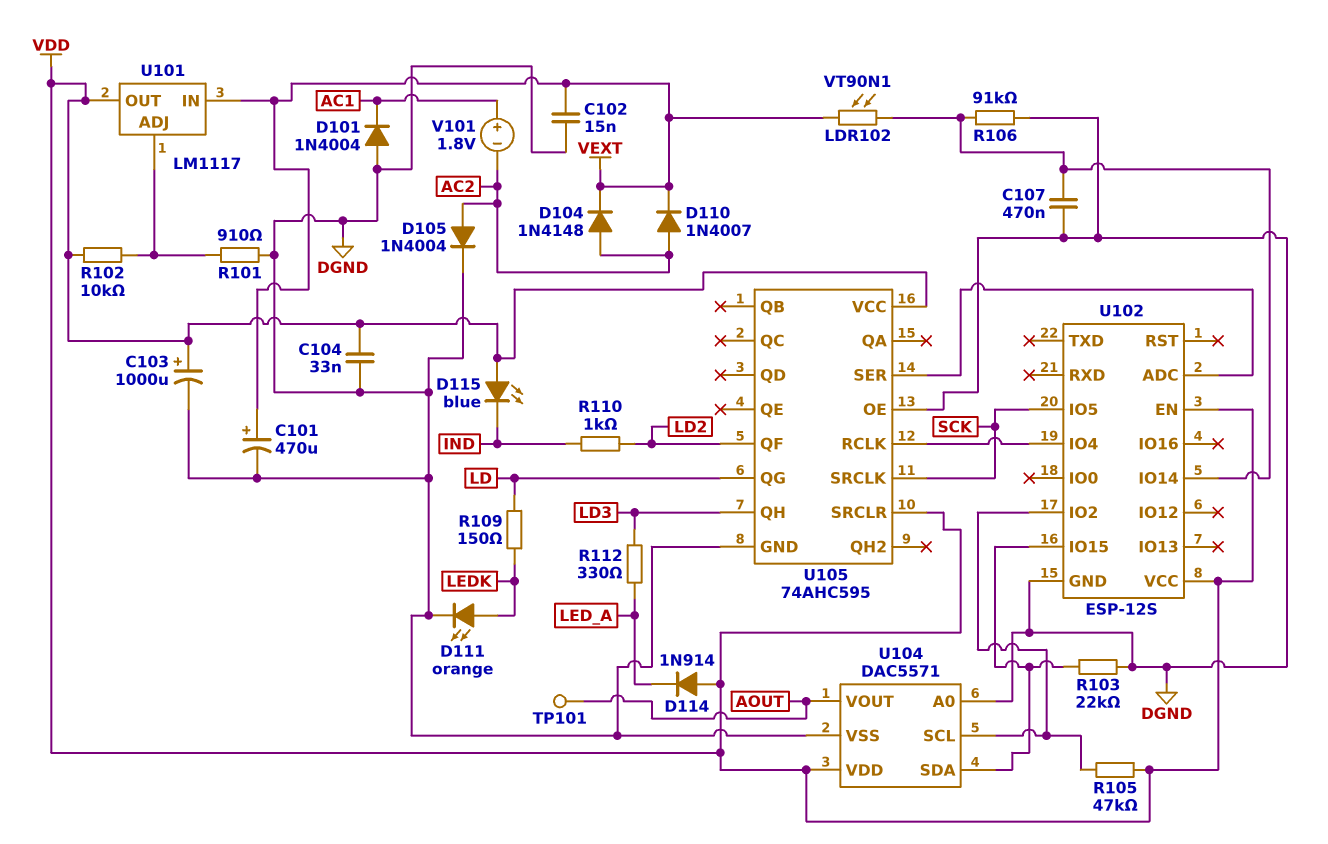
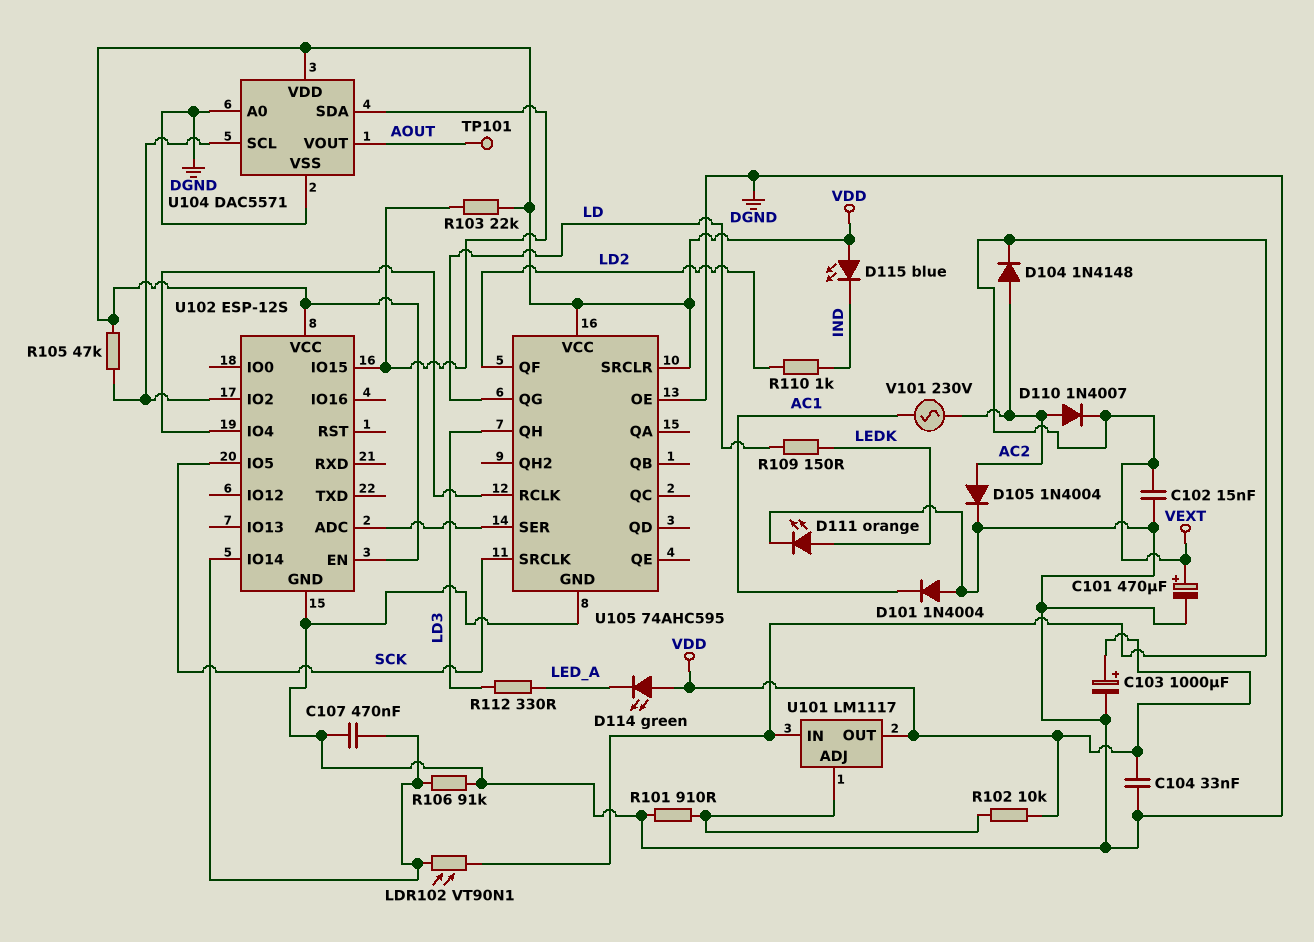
D114: diode 1N914 (A VDD, K LED_A) -> LED green (A VDD, K LED_A)
R103: 22k (DGND, U102/IO15) -> 22k (U102/IO15, VDD)
V101: 1.8V (plus AC1, minus AC2) -> AC 230V (AC1, AC2)

